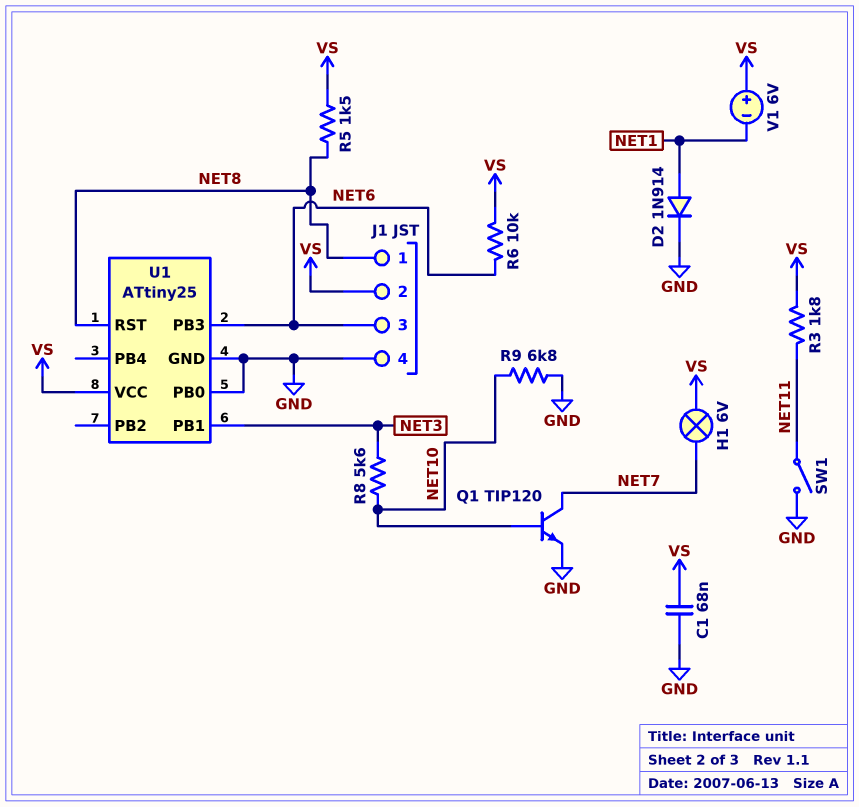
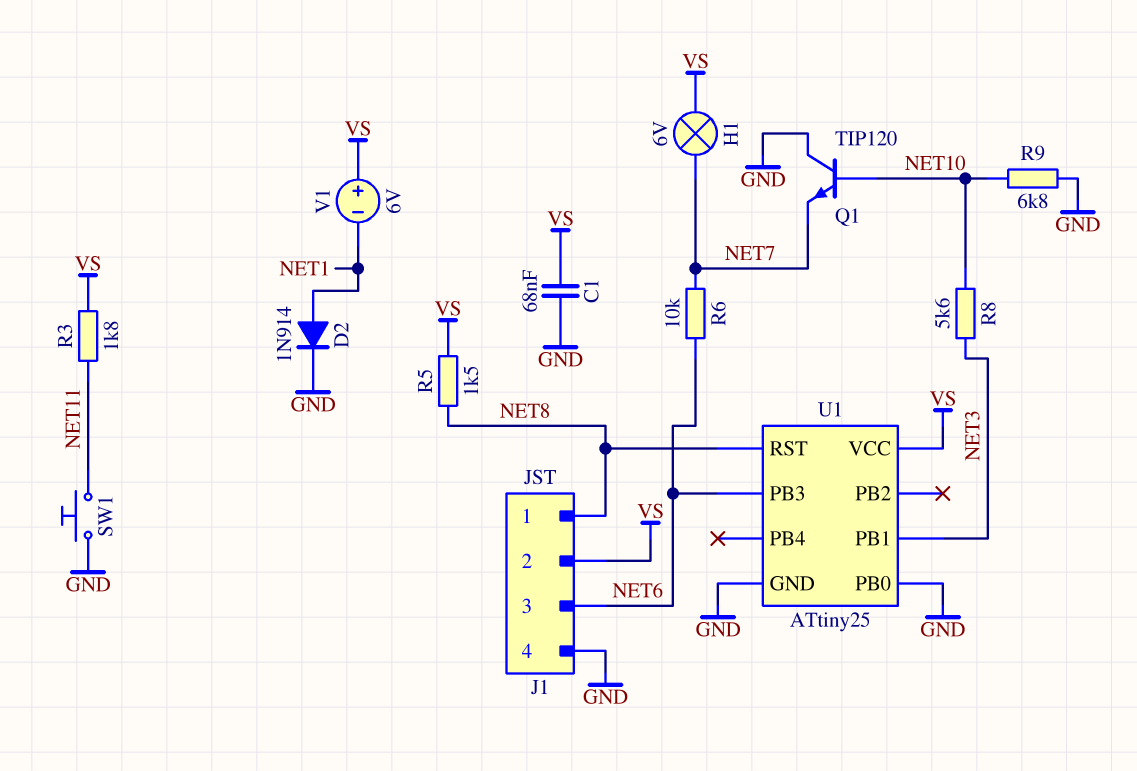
Q1: NPN TIP120 (B NET10, C NET7, E GND) -> NPN TIP120 (B NET10, C GND, E NET7)
R6: 10k (NET6, VS) -> 10k (NET6, NET7)
SW1: switch (GND, NET11) -> button (GND, NET11)

